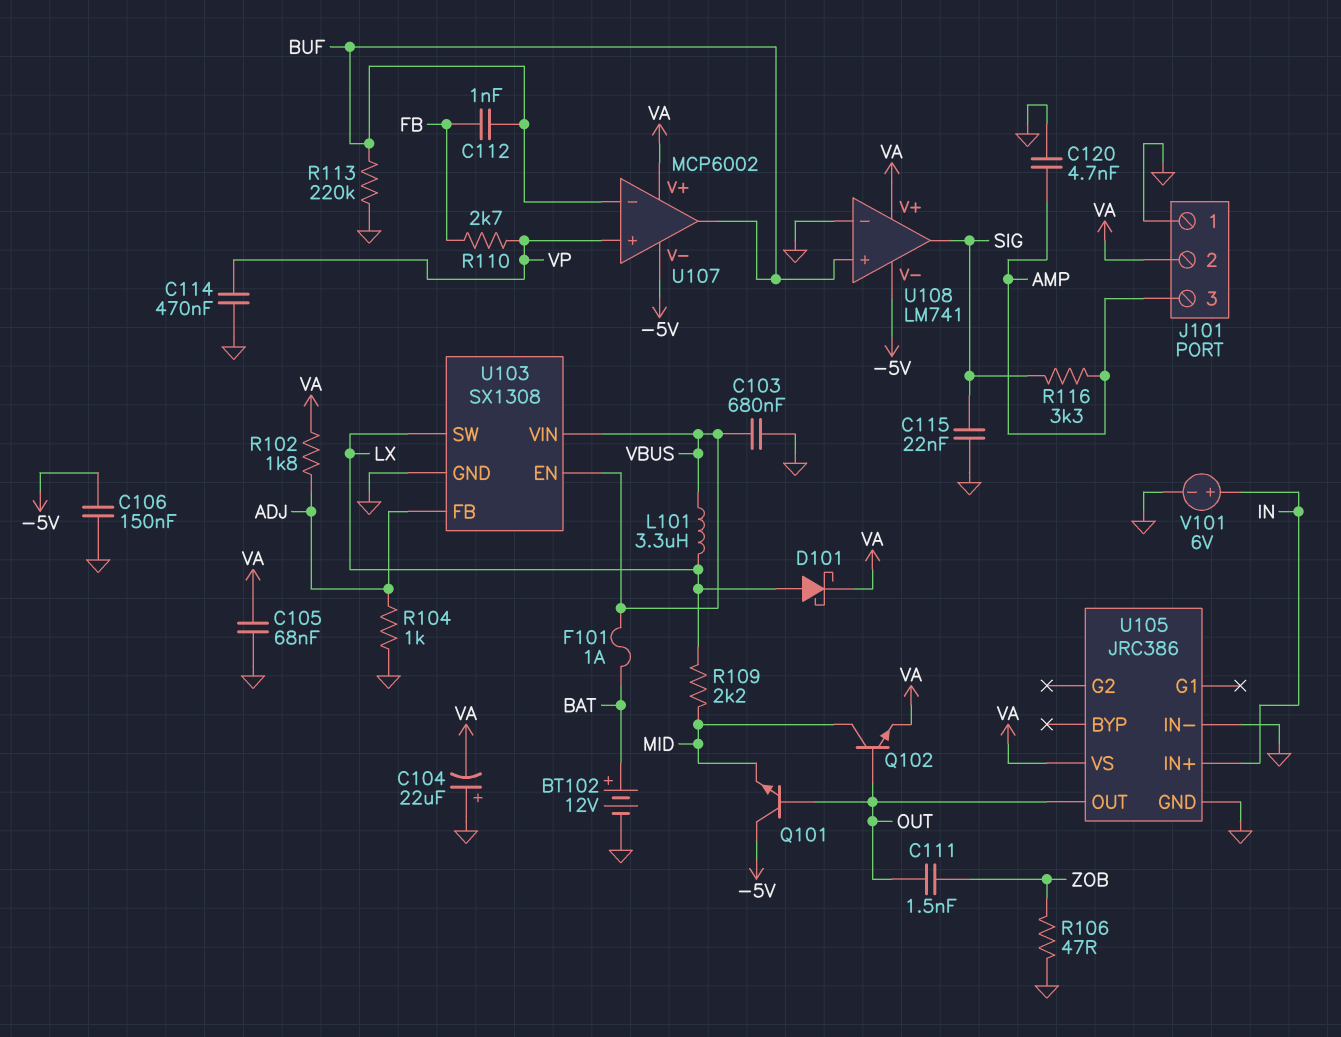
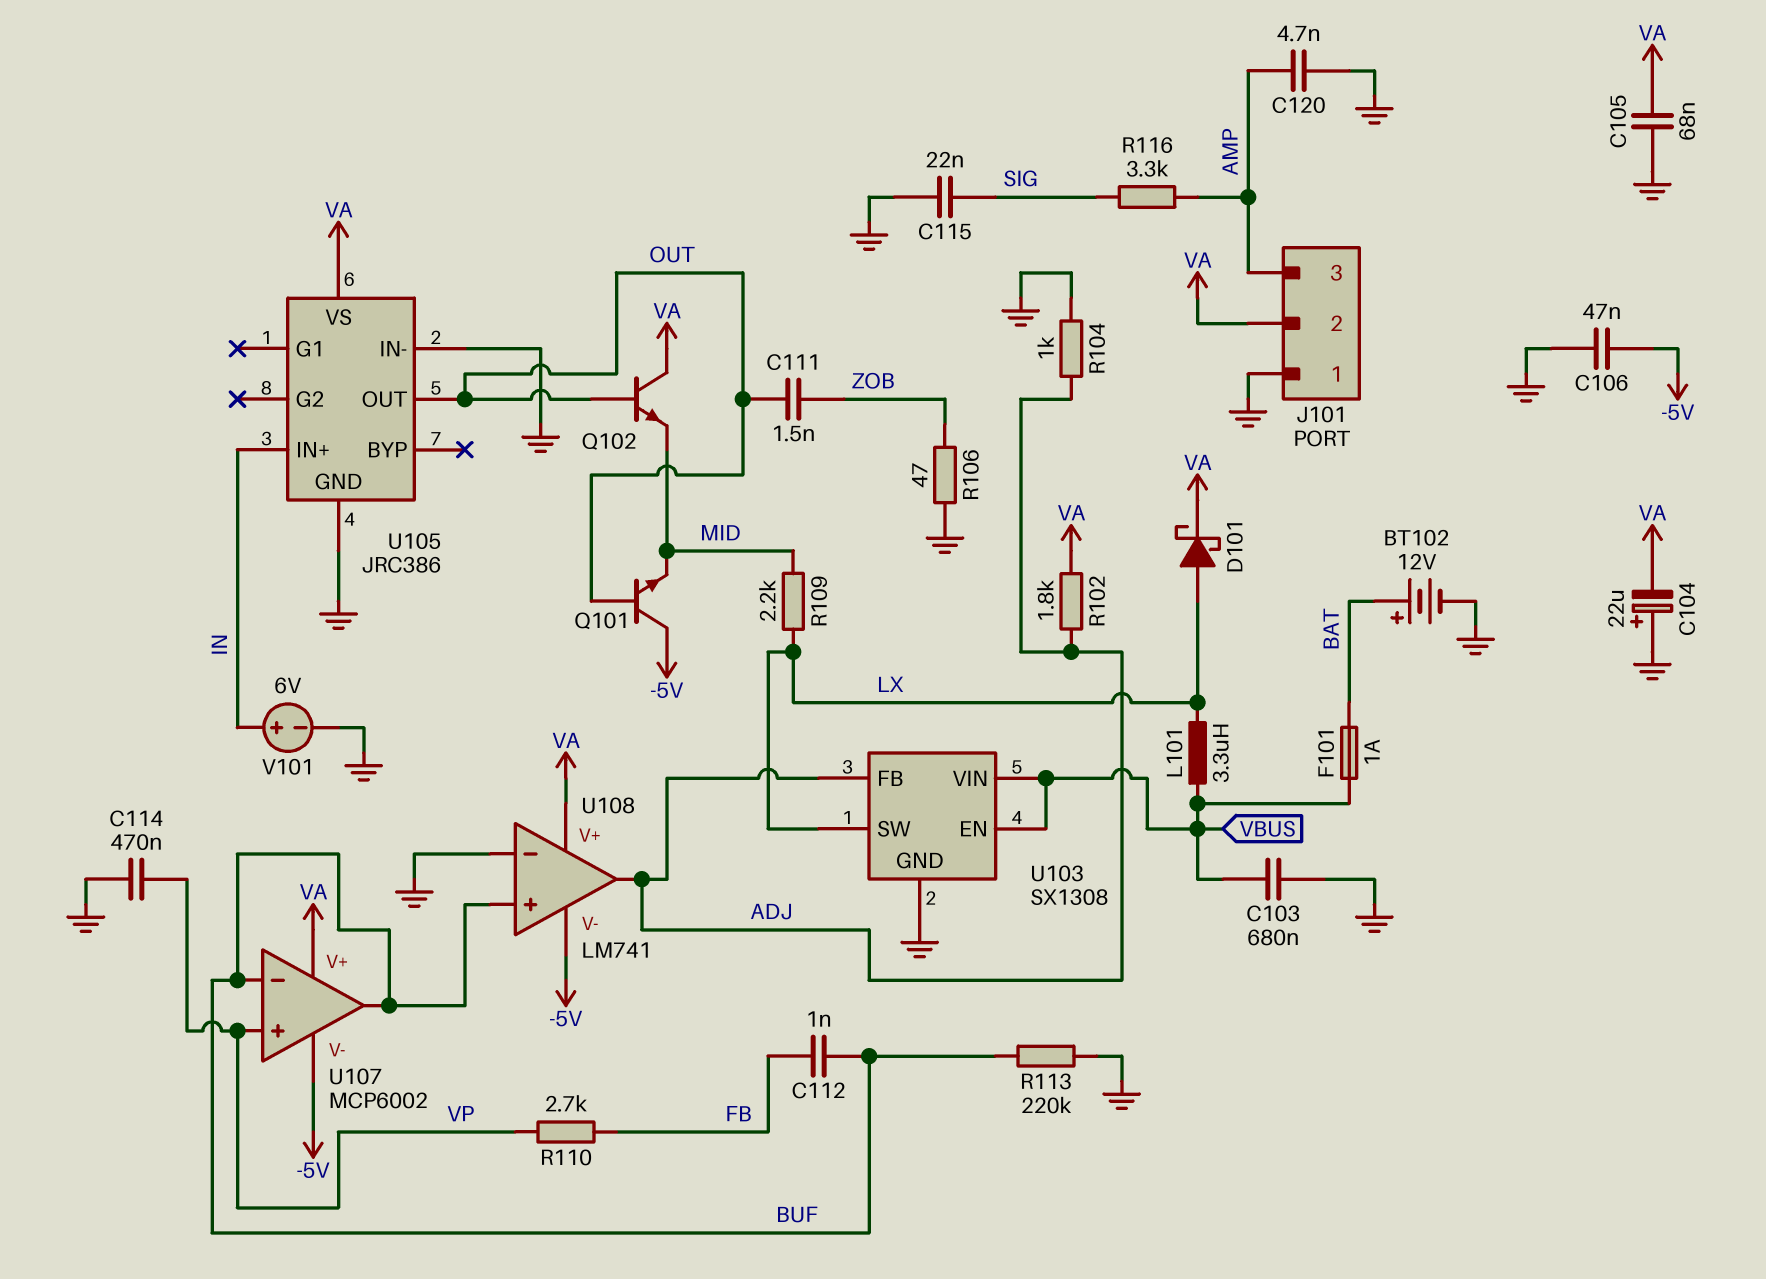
C106: 150nF (-5V, GND) -> 47nF (-5V, GND)
Q102: NPN (B OUT, C MID, E VA) -> NPN (B OUT, C VA, E MID)
U108 pin out: SIG -> ADJ

